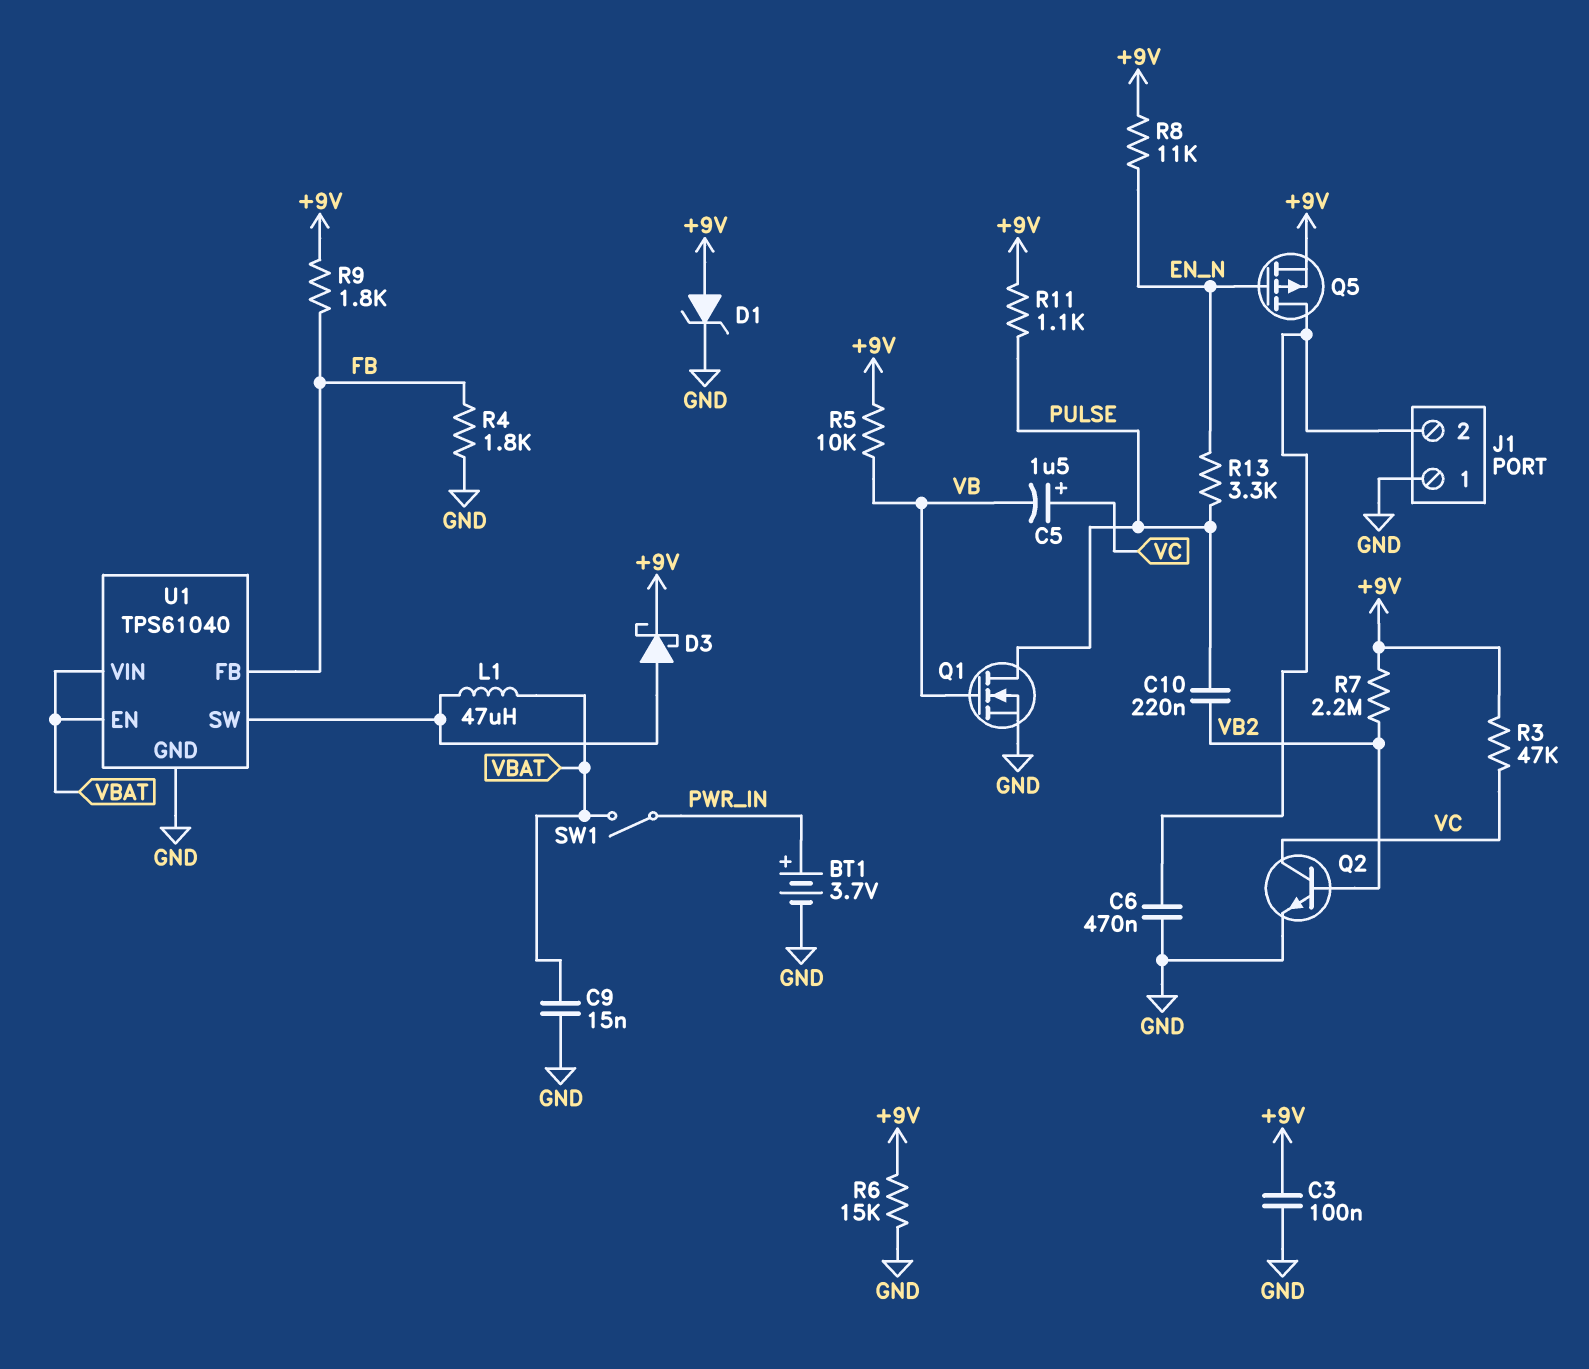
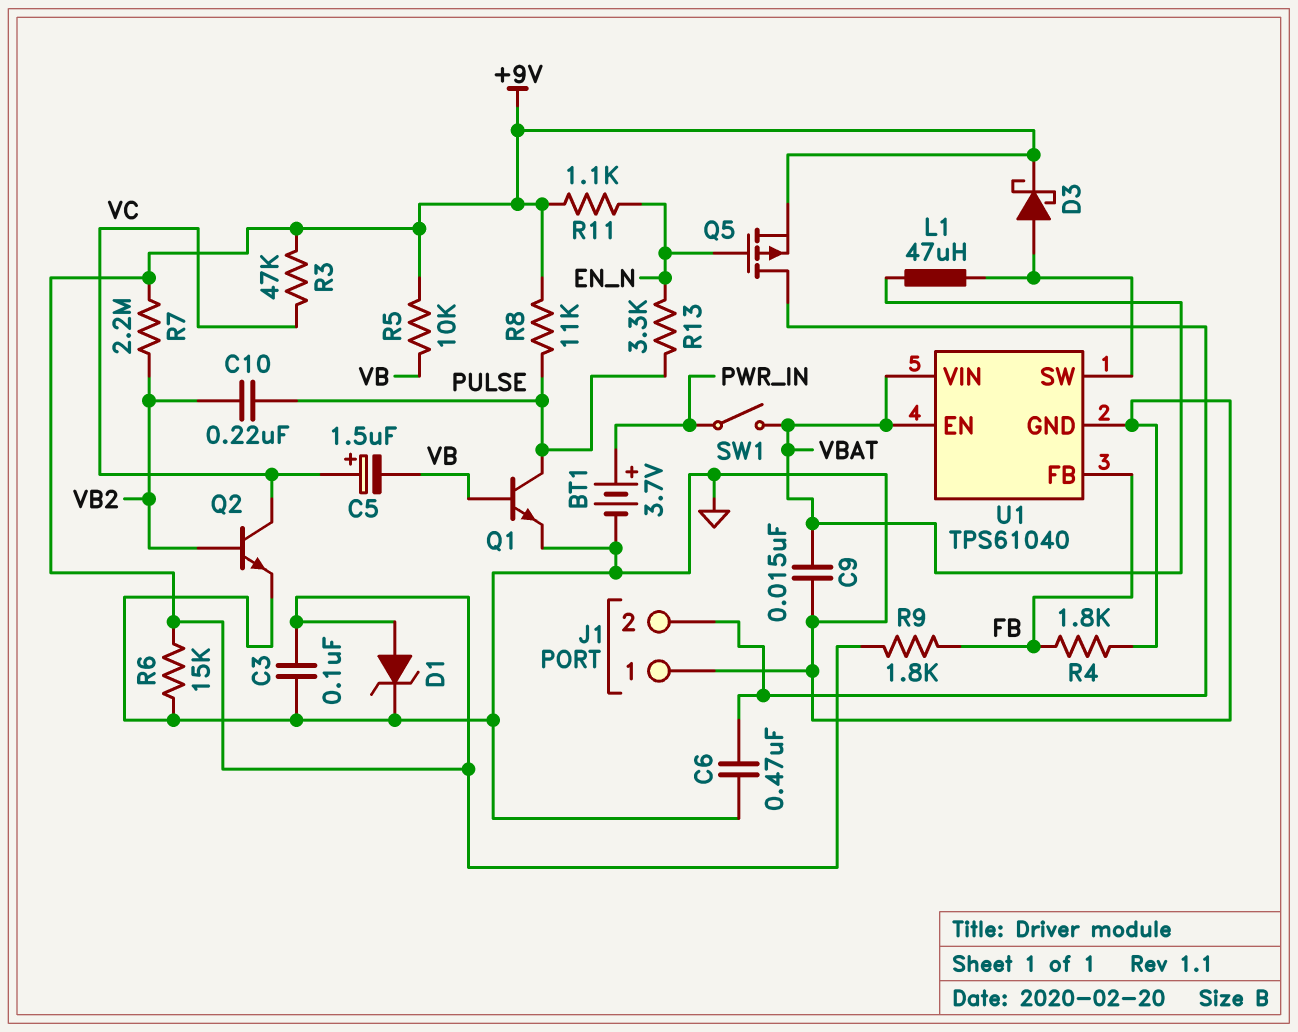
Q1: NMOS (G VB, D PULSE, S GND) -> NPN (B VB, C PULSE, E GND)
R8: 11k (+9V, EN_N) -> 11k (+9V, PULSE)
R11: 1.1k (+9V, PULSE) -> 1.1k (+9V, EN_N)

